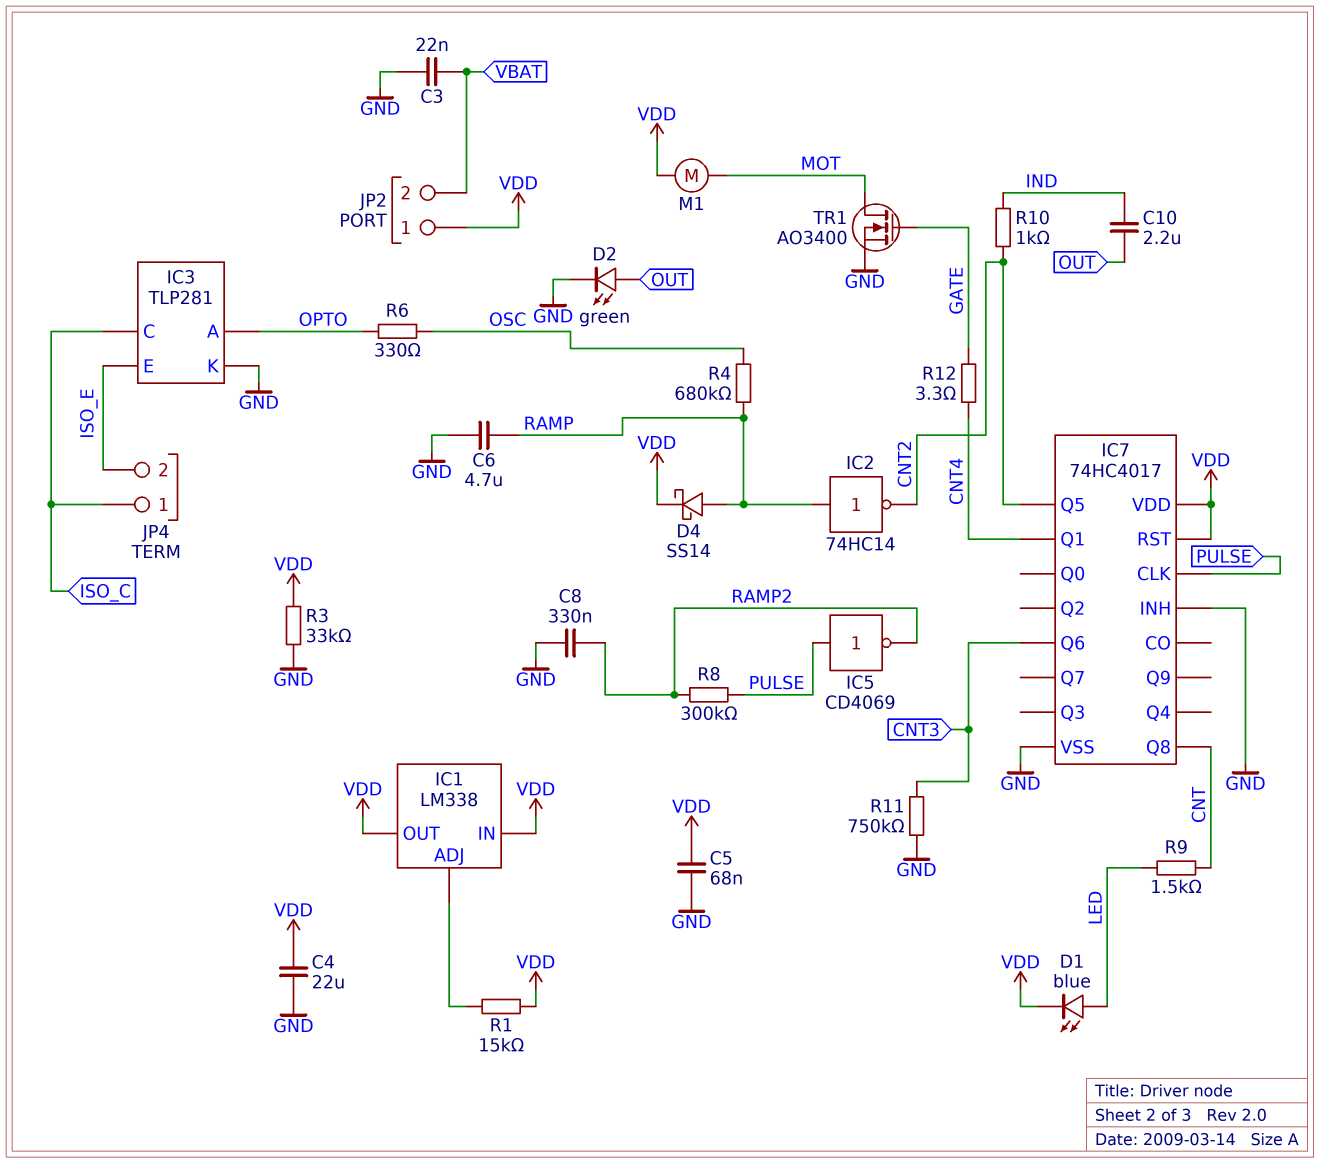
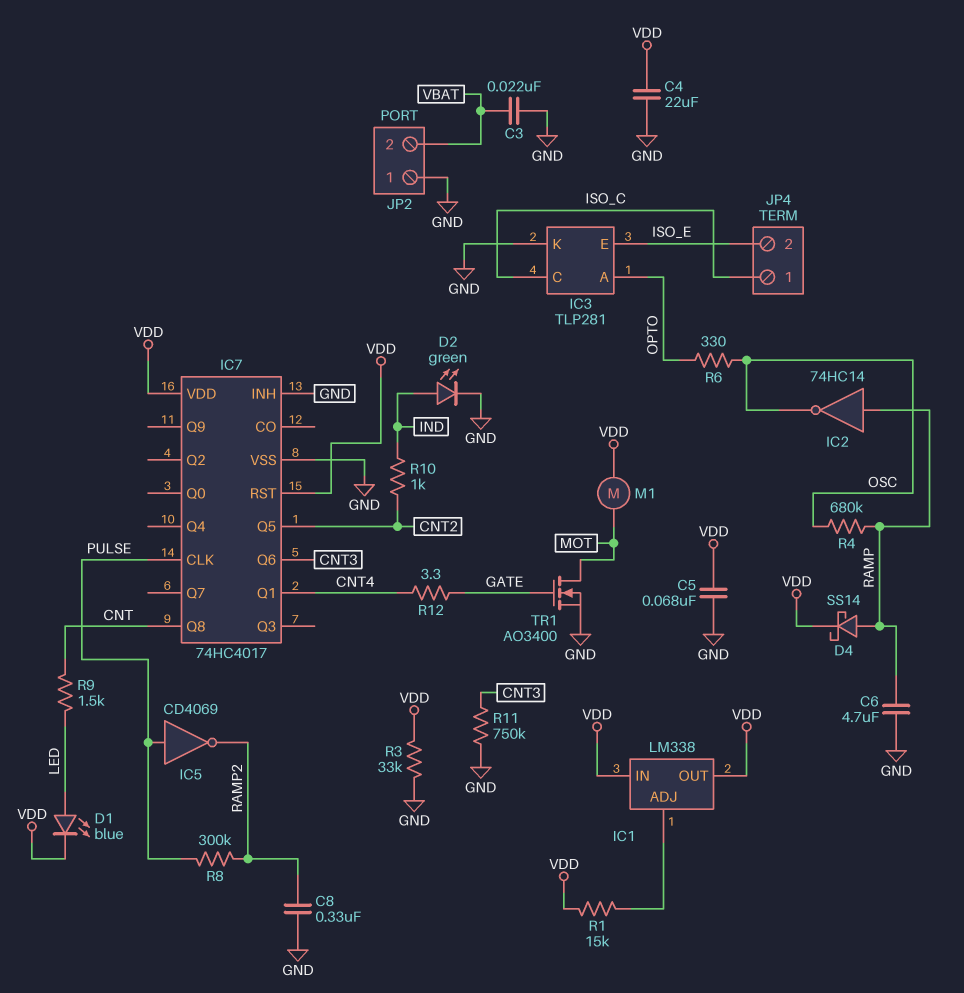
C10: 2.2uF (IND, OUT) -> none
D2: LED green (A OUT, K GND) -> LED green (A IND, K GND)
IC2: NOT 74HC14 (in RAMP, out CNT2) -> NOT 74HC14 (in RAMP, out OSC)
JP2 pin 1: VDD -> GND

